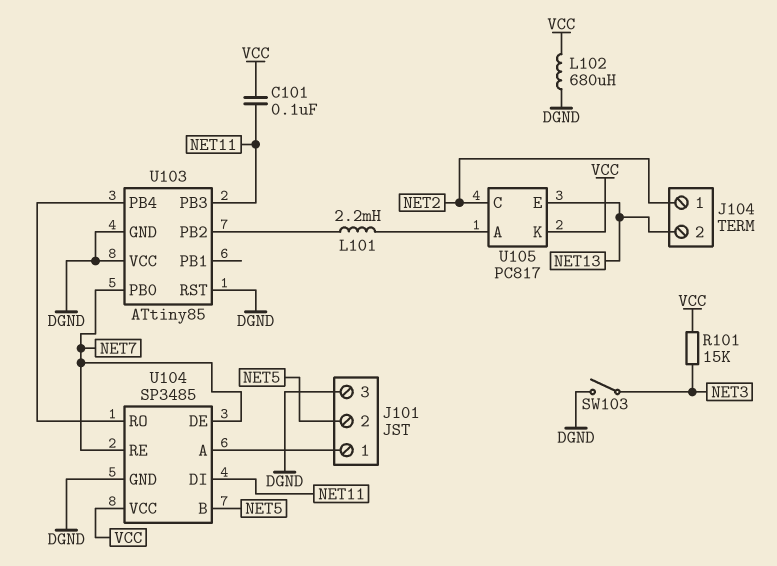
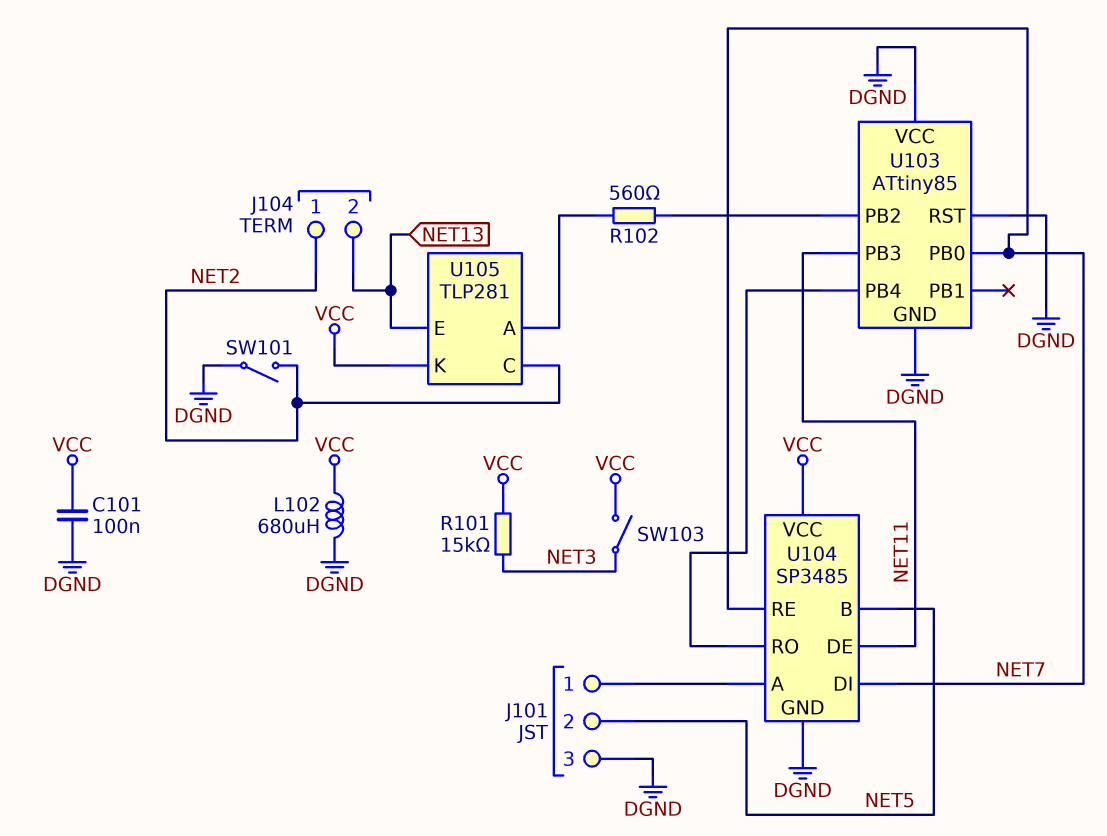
C101: 100nF (NET11, VCC) -> 100nF (DGND, VCC)
L101: 2.2mH (U103/PB2, U105/A) -> none
R102: none -> 560 (U103/PB2, U105/A)
SW101: none -> switch (DGND, NET2)
SW103: switch (DGND, NET3) -> switch (NET3, VCC)
U104 pin DE: NET7 -> NET11
U104 pin DI: NET11 -> NET7
U105: PC817 -> TLP281

